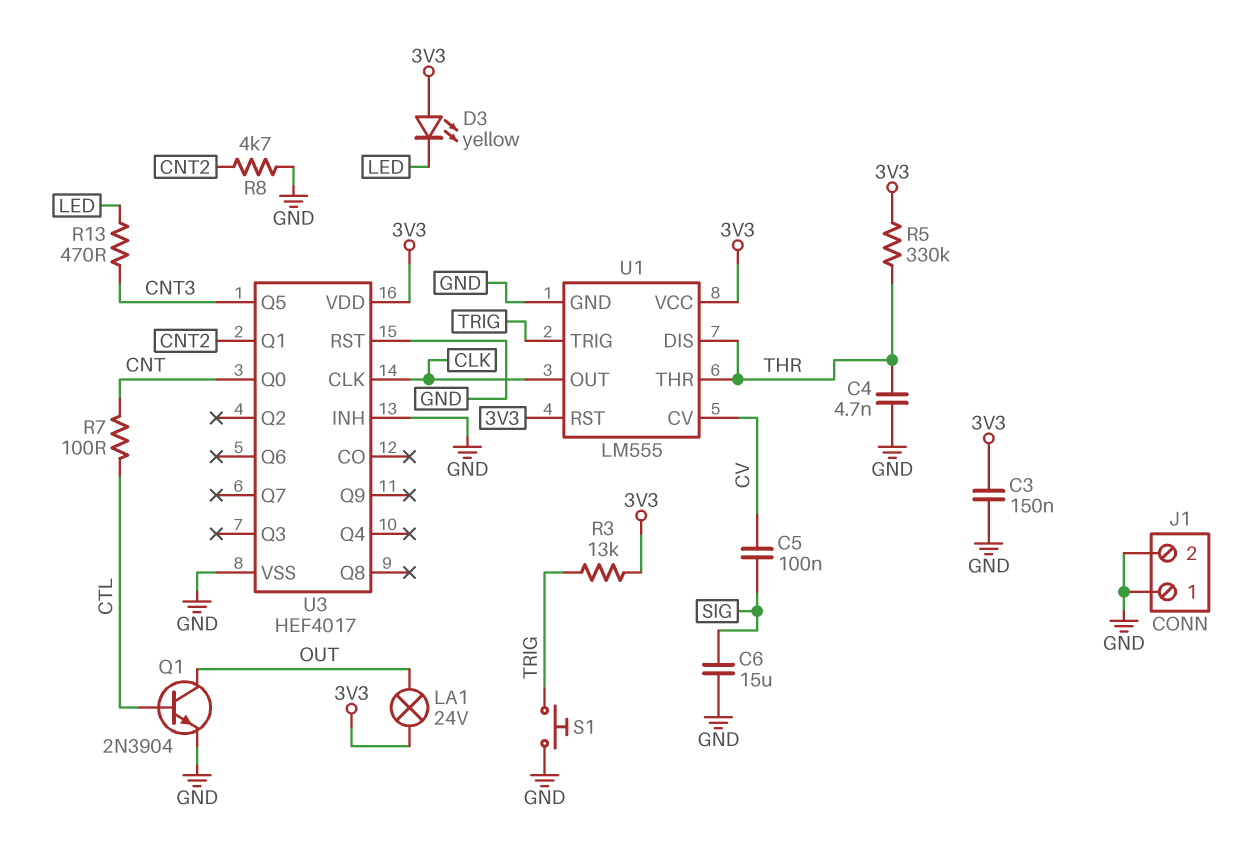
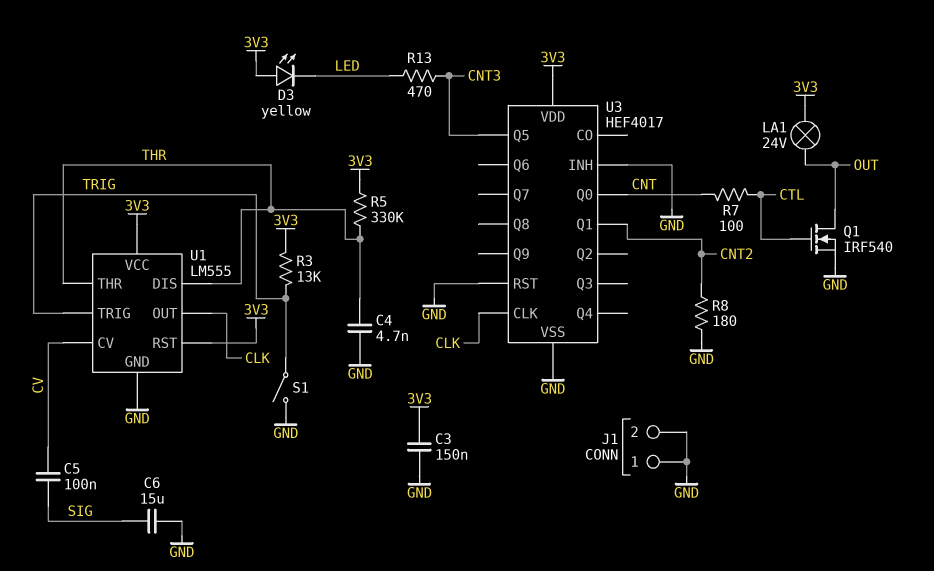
Q1: NPN 2N3904 (B CTL, C OUT, E GND) -> NMOS IRF540 (G CTL, D OUT, S GND)
R8: 4.7k (CNT2, GND) -> 180 (CNT2, GND)
S1: button (GND, TRIG) -> switch (GND, TRIG)

